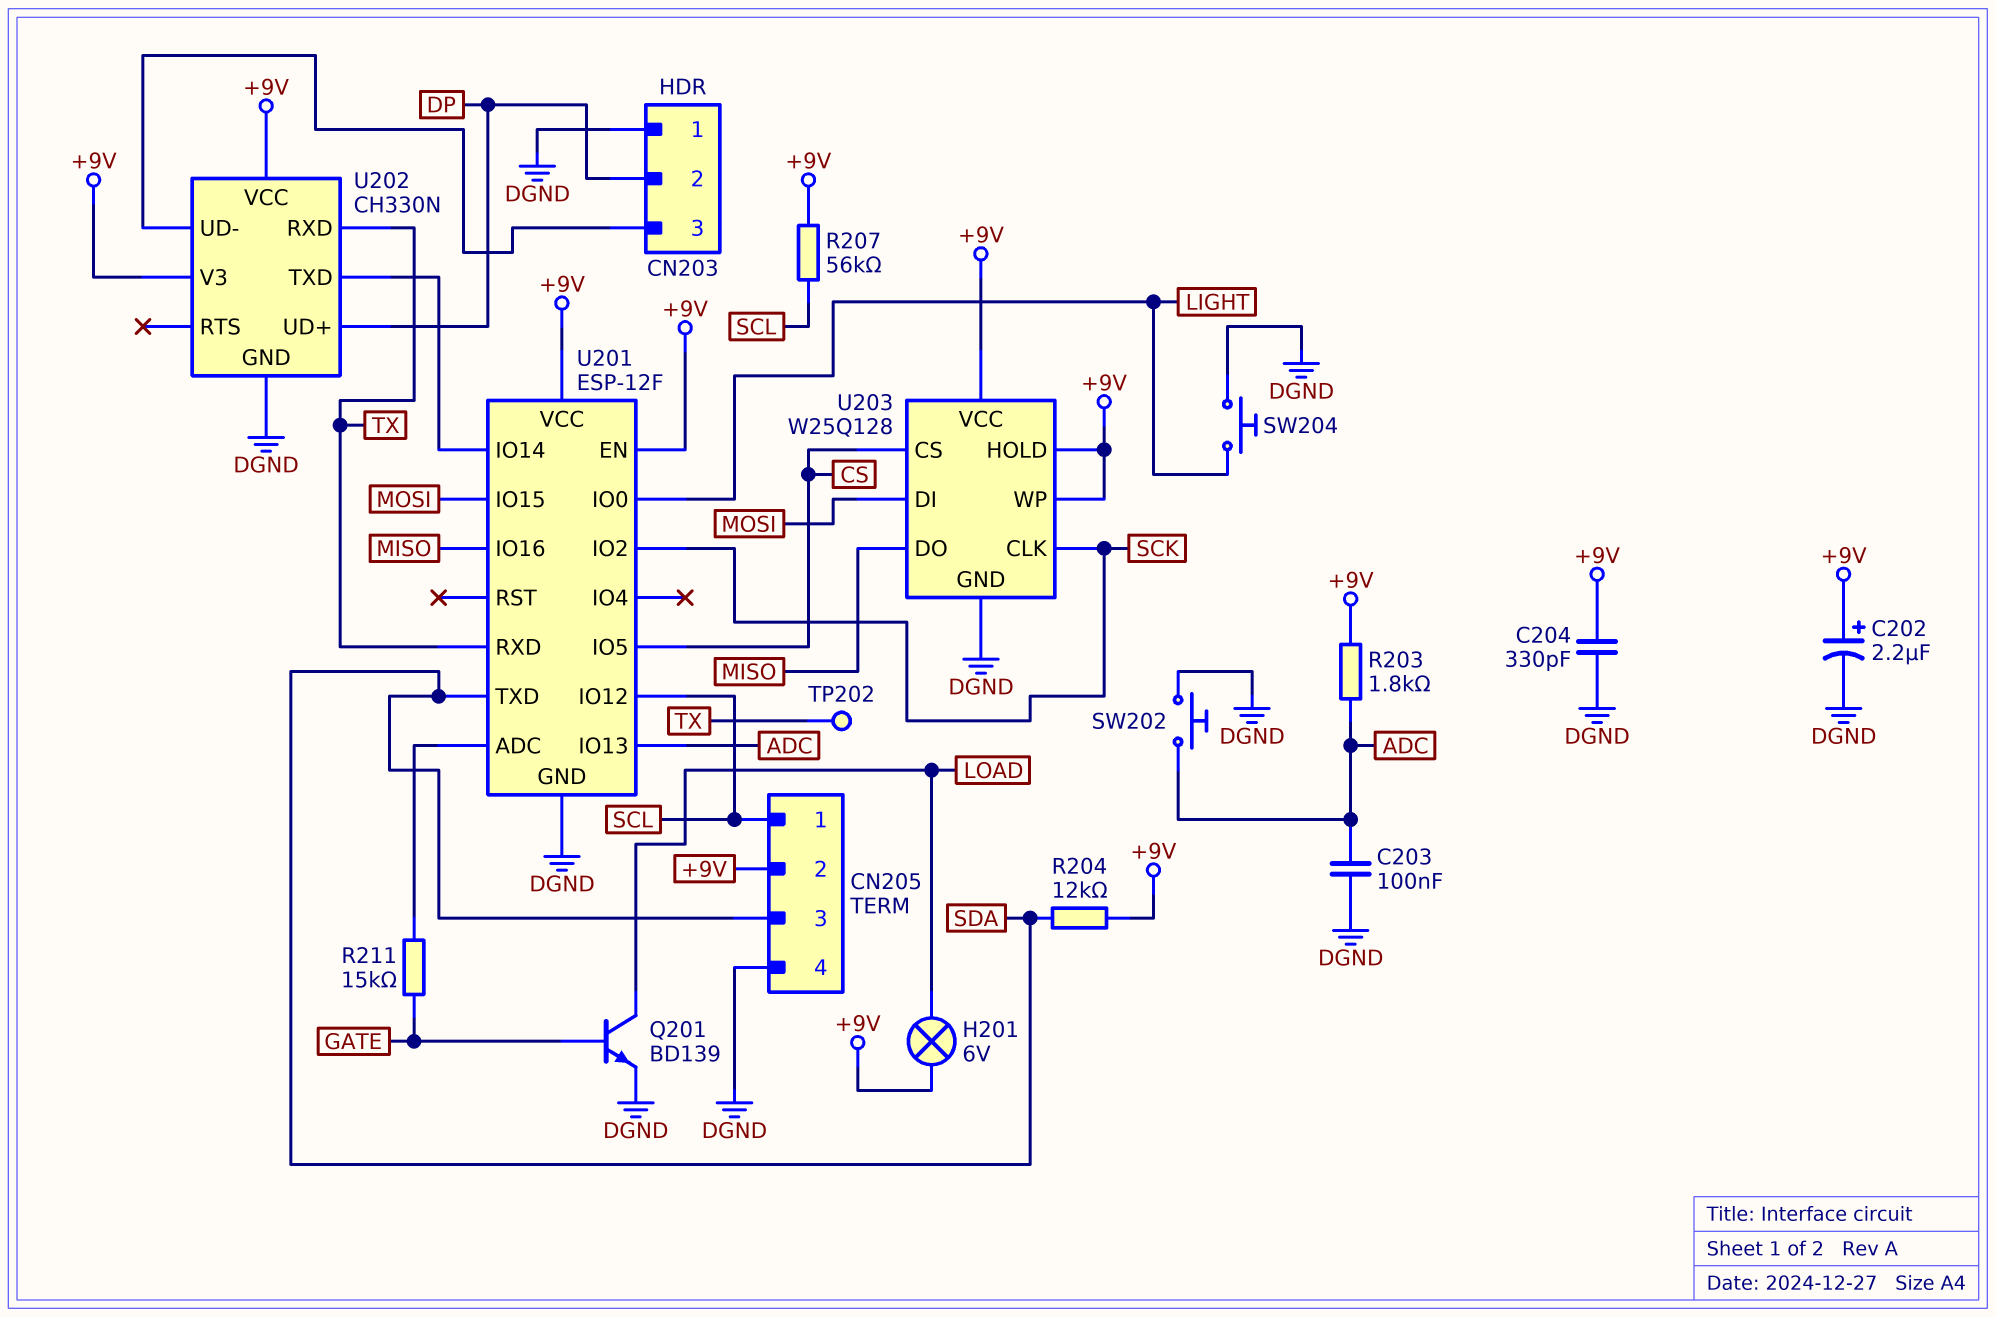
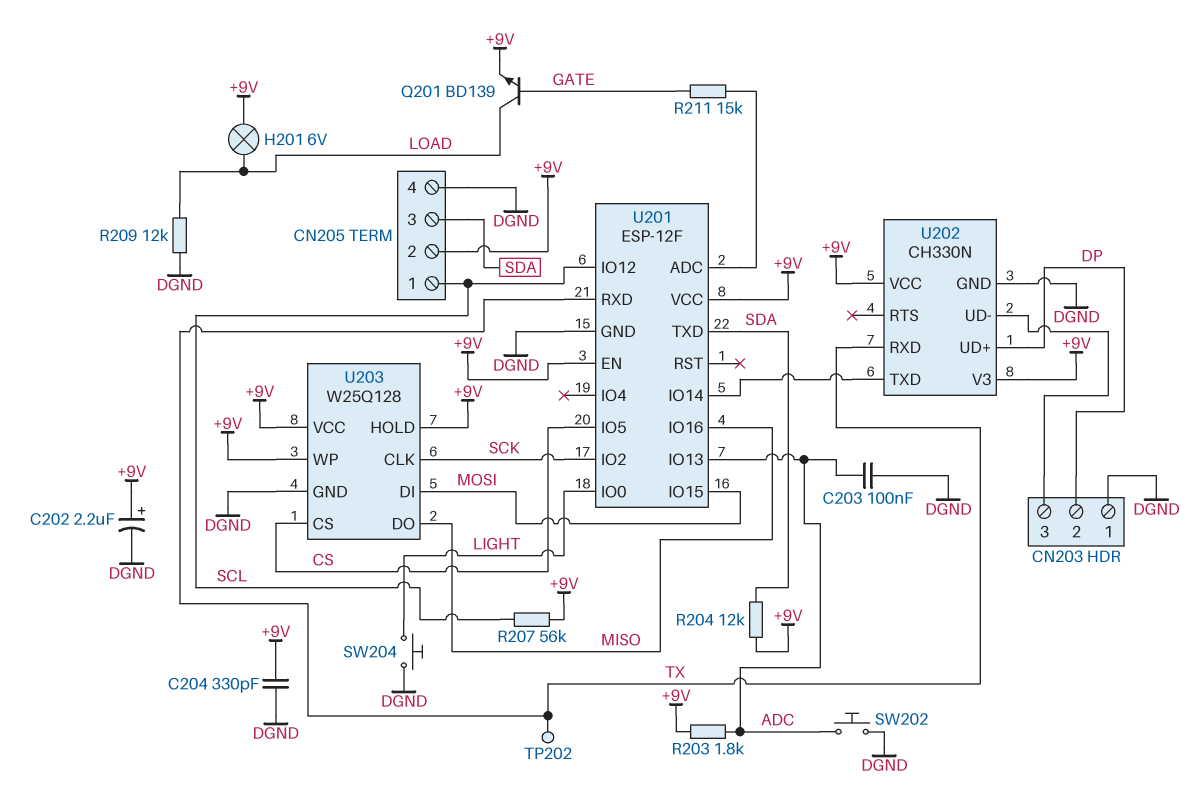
Q201: NPN BD139 (B GATE, C LOAD, E DGND) -> NPN BD139 (B GATE, C LOAD, E +9V)
R209: none -> 12k (DGND, LOAD)

